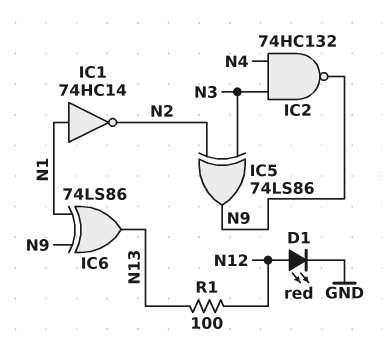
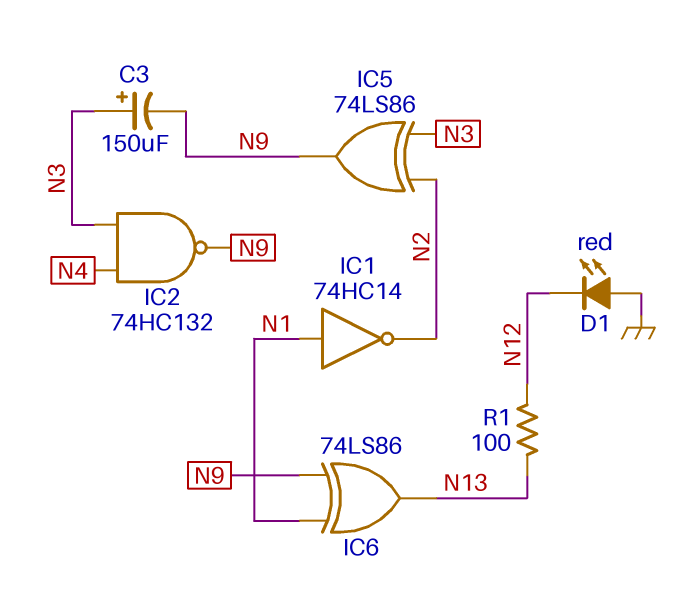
C3: none -> 150uF (plus N3, minus N9)
D1: LED red (A N12, K GND) -> LED red (A GND, K N12)

